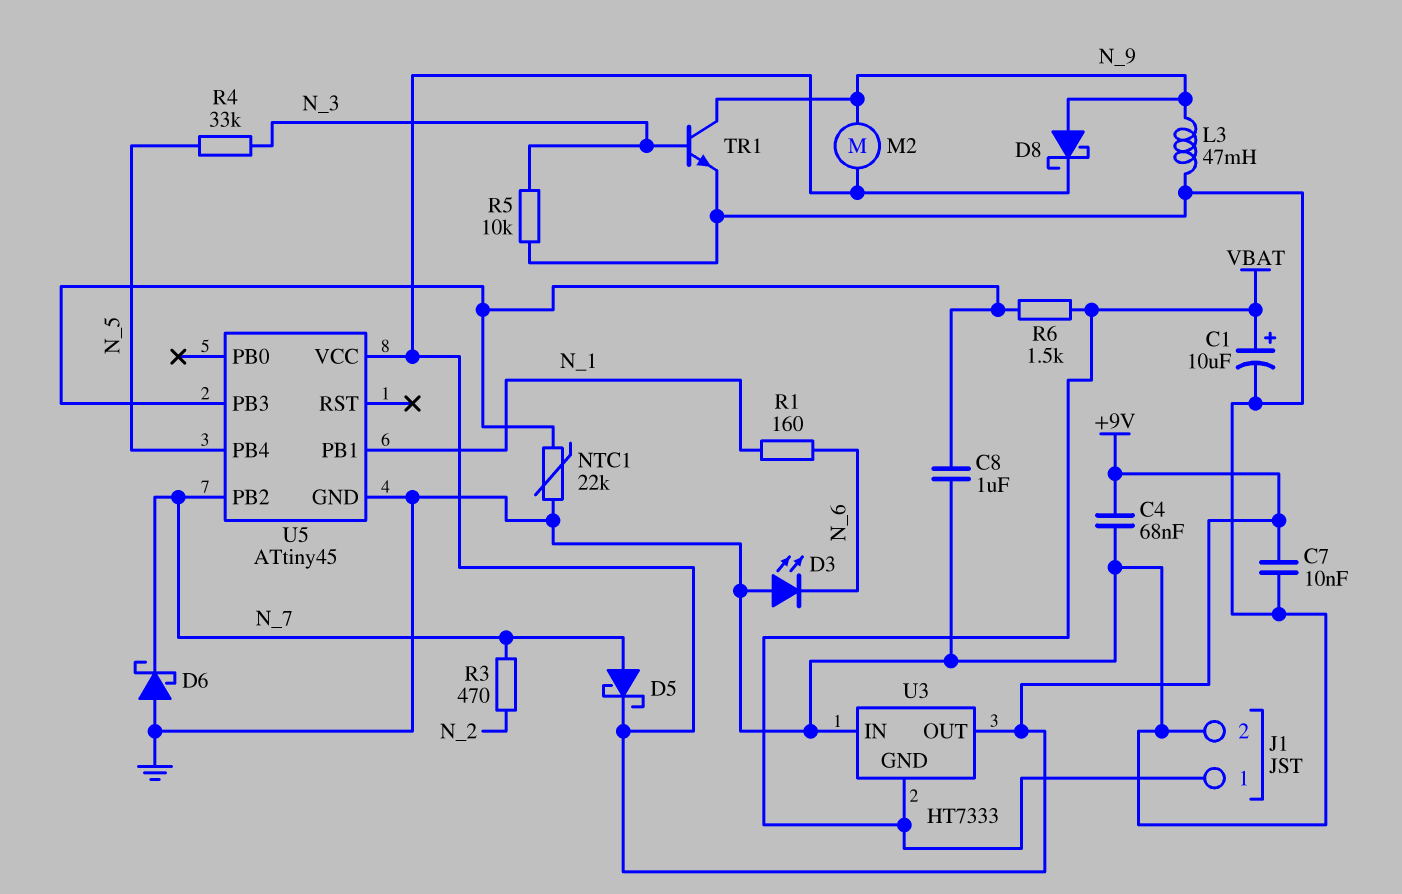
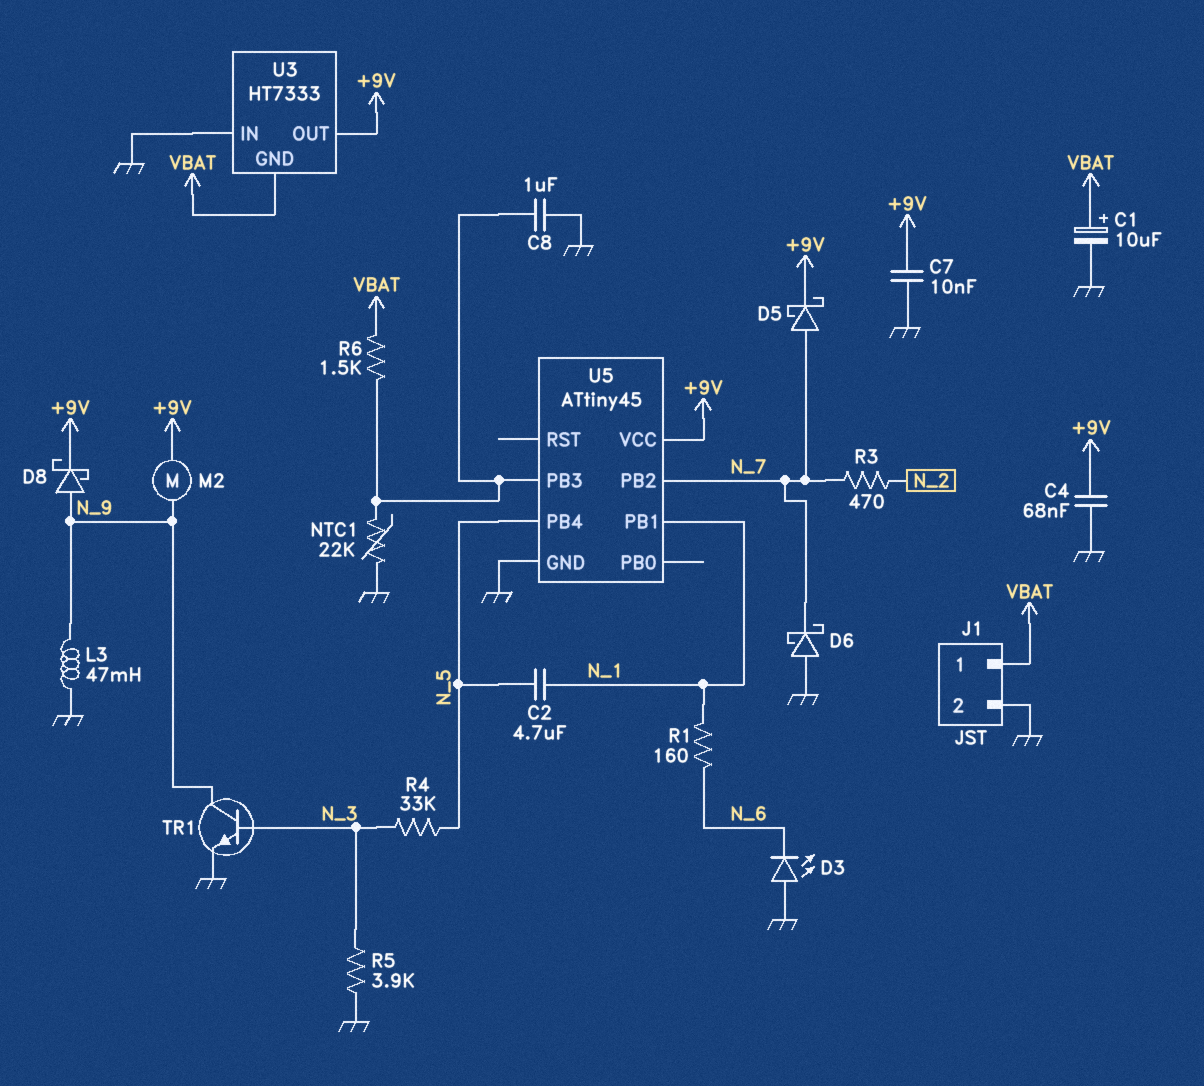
C2: none -> 4.7uF (N_1, N_5)
R5: 10k (GND, N_3) -> 3.9k (GND, N_3)

